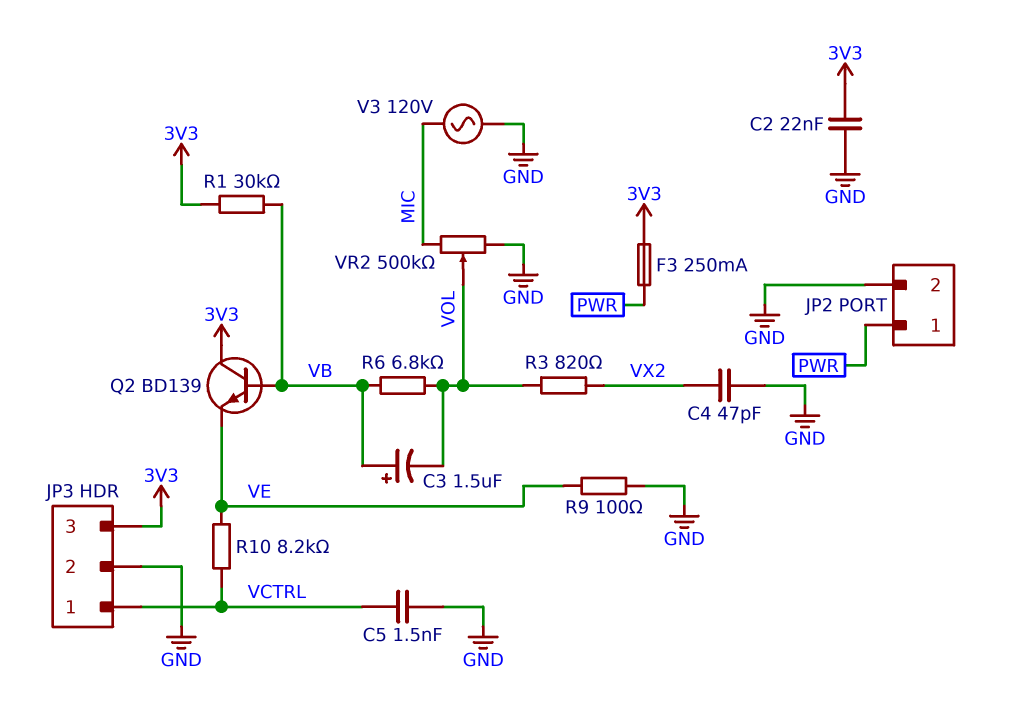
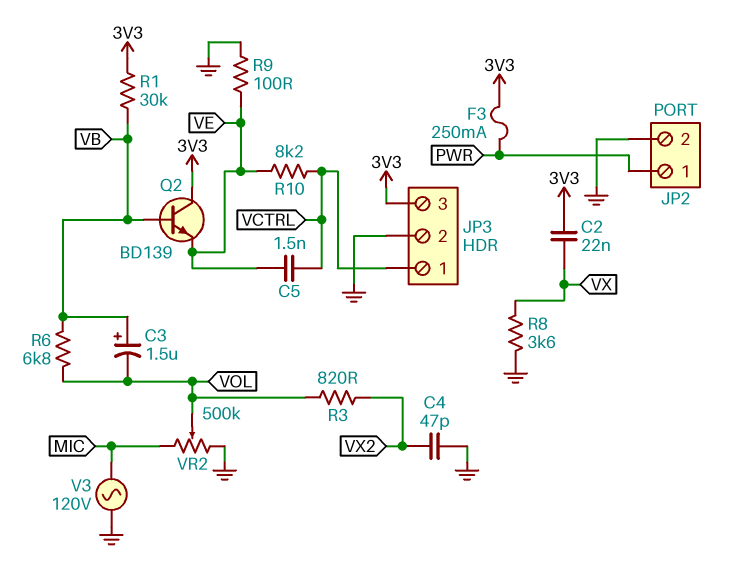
C2: 22nF (3V3, GND) -> 22nF (3V3, VX)
C5: 1.5nF (GND, VCTRL) -> 1.5nF (VCTRL, VE)
R8: none -> 3.6k (GND, VX)

